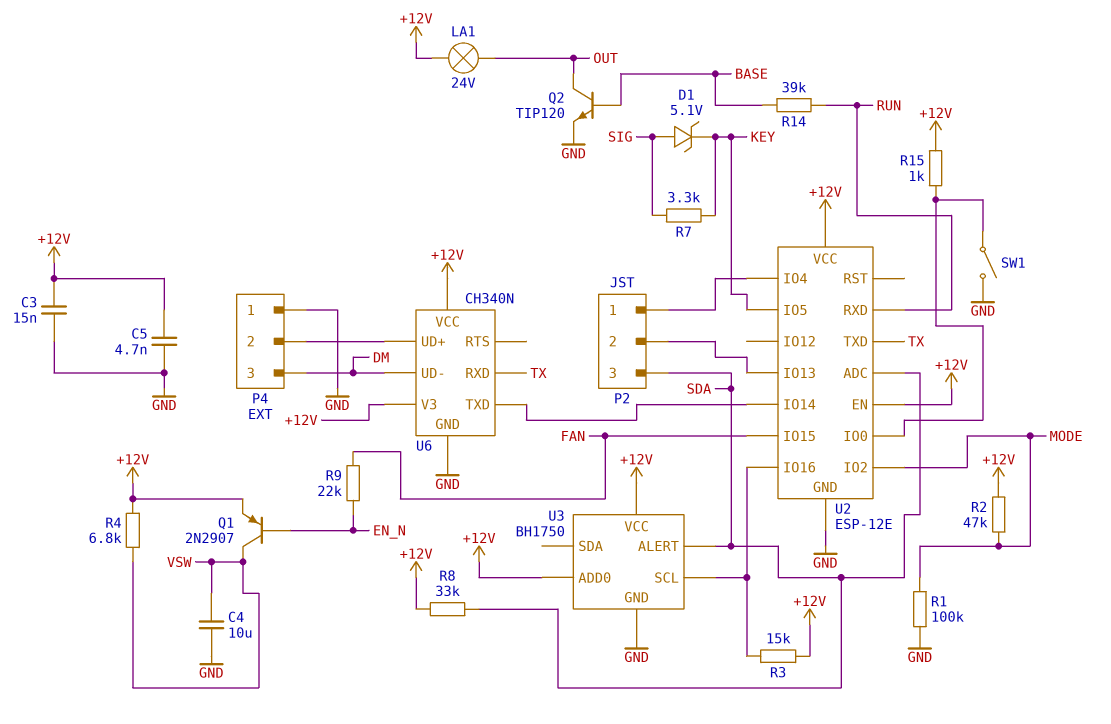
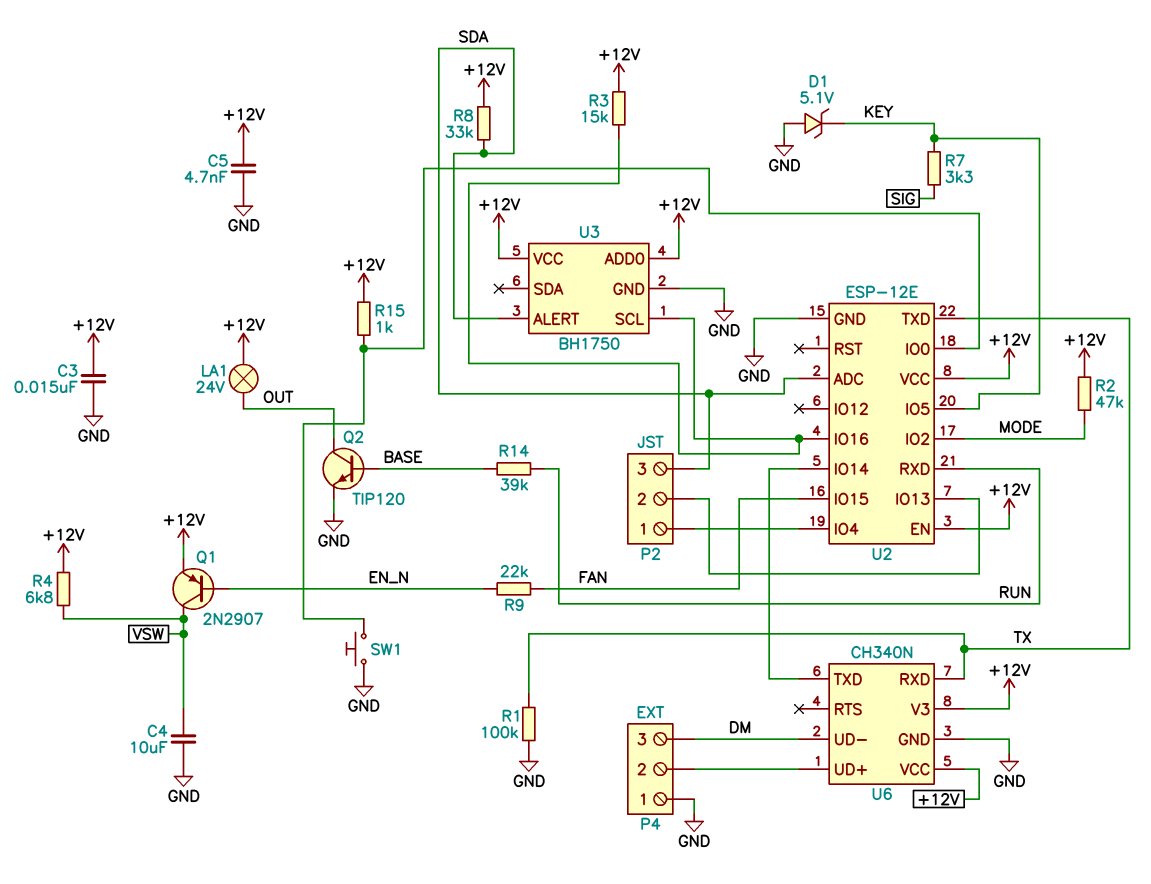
D1: zener 5.1V (A SIG, K KEY) -> zener 5.1V (A GND, K KEY)
R1: 100k (GND, MODE) -> 100k (GND, TX)
SW1: switch (GND, U2/IO0) -> button (GND, U2/IO0)

